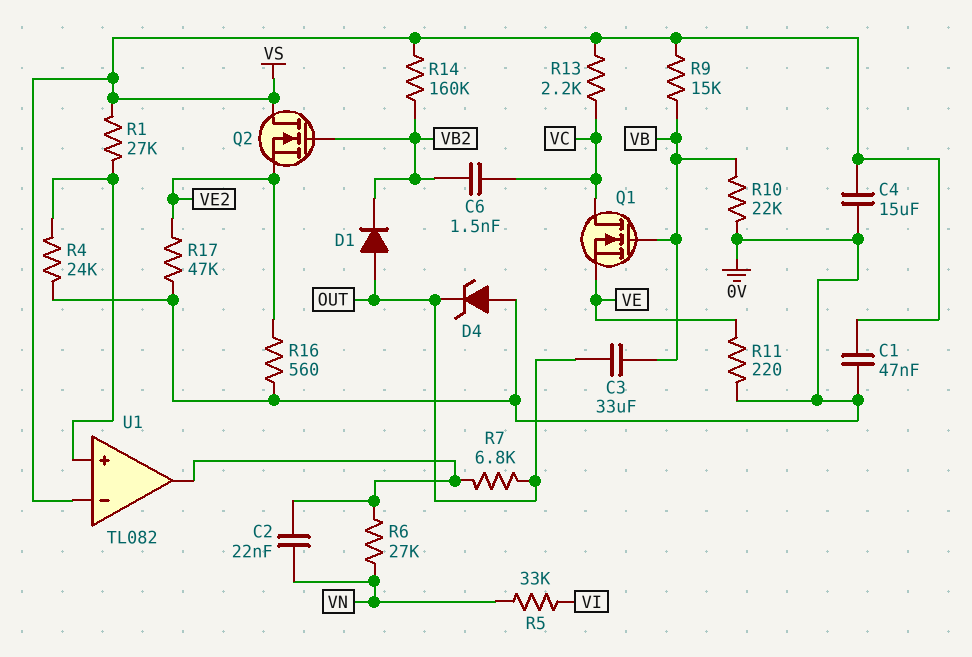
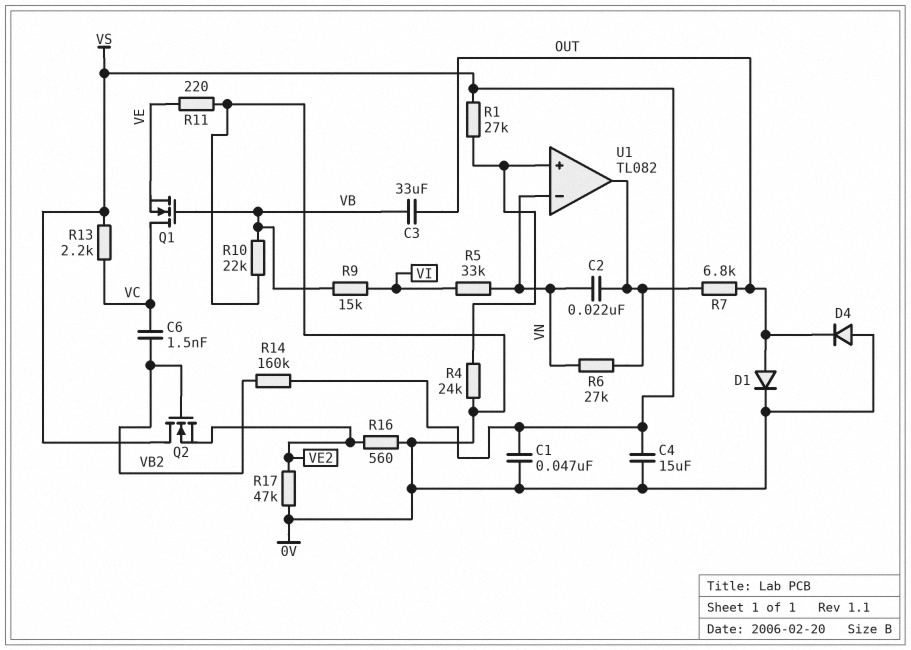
D1: diode (A OUT, K VB2) -> diode (A OUT, K 0V)
D4: zener (A 0V, K OUT) -> diode (A 0V, K OUT)
R9: 15k (VB, VS) -> 15k (VB, VI)
U1 pin in-: VS -> VN

